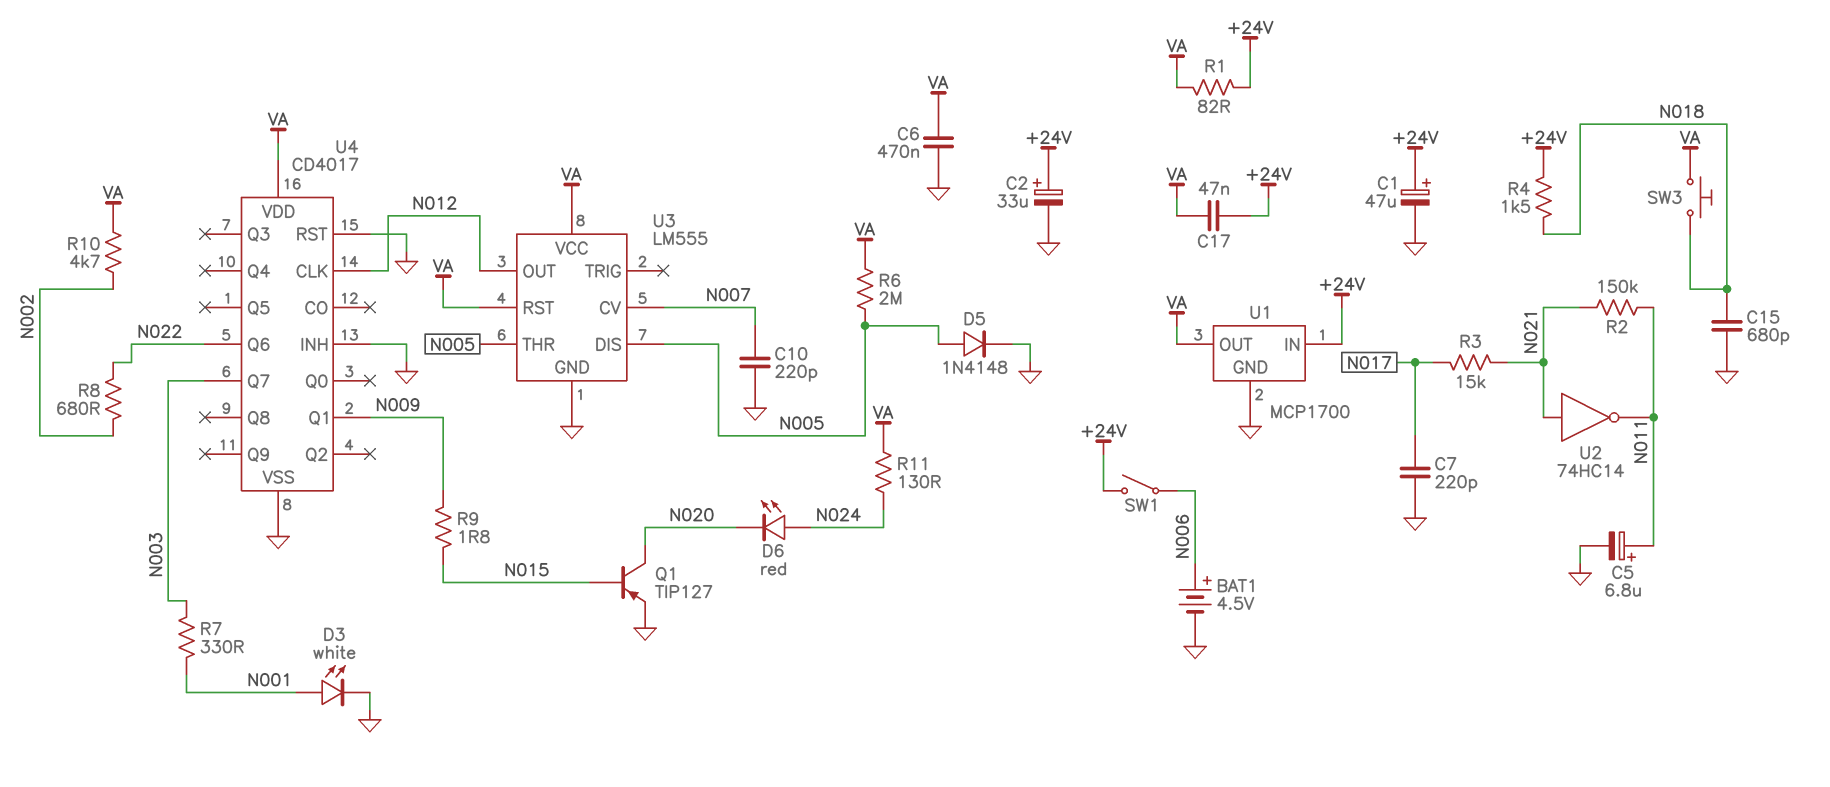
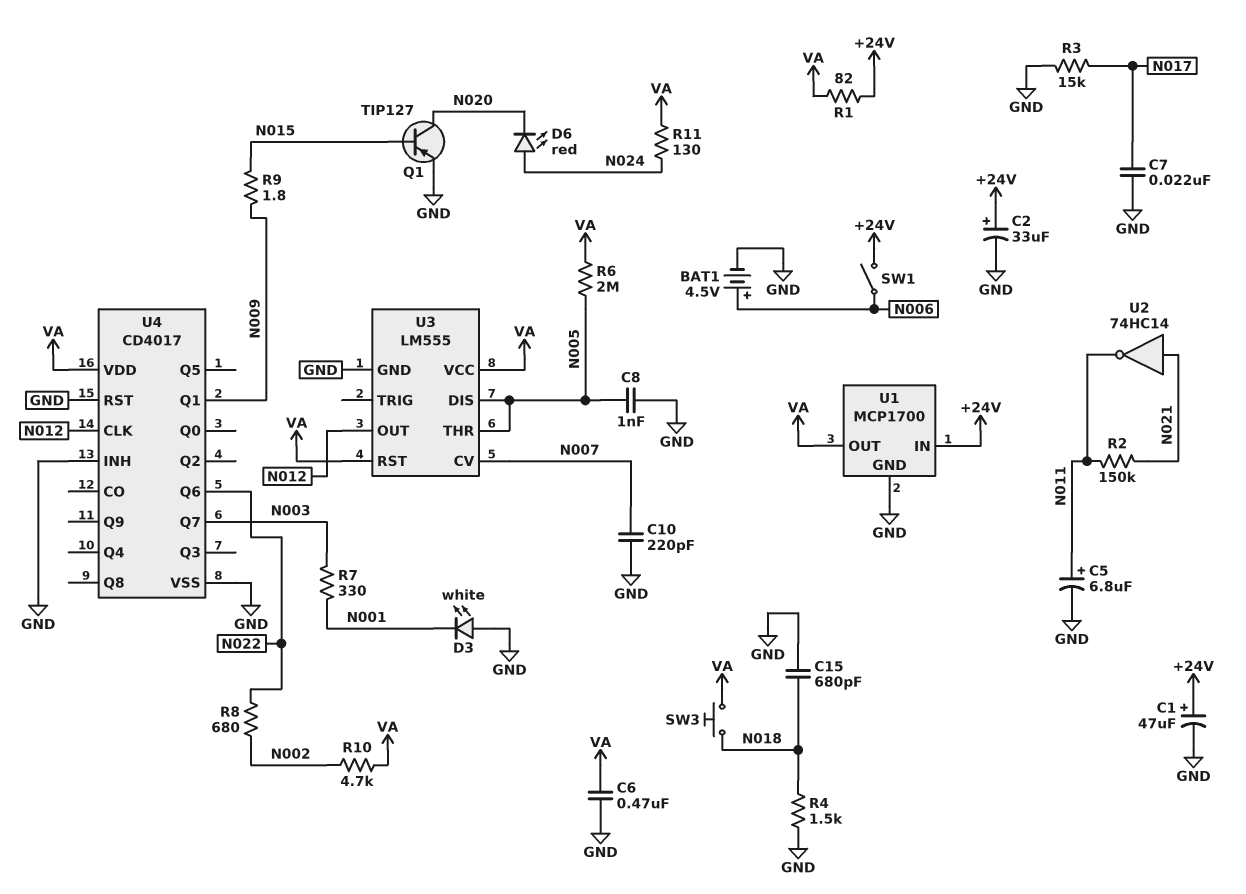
C7: 220pF (GND, N017) -> 22nF (GND, N017)
C8: none -> 1nF (GND, N005)
C17: 47nF (+24V, VA) -> none
D3: LED white (A N001, K GND) -> LED white (A GND, K N001)
D5: diode 1N4148 (A N005, K GND) -> none
R3: 15k (N017, N021) -> 15k (GND, N017)
R4: 1.5k (+24V, N018) -> 1.5k (GND, N018)

